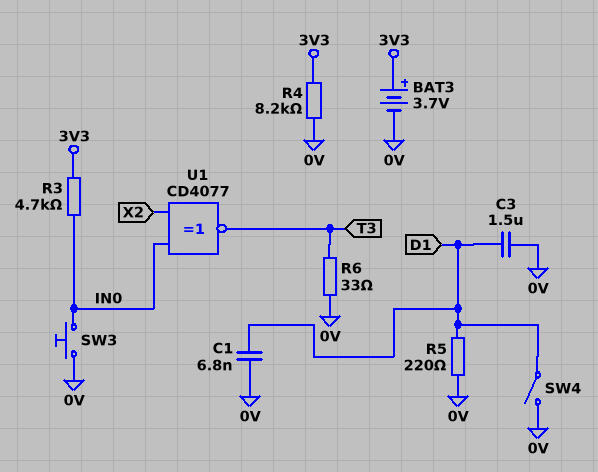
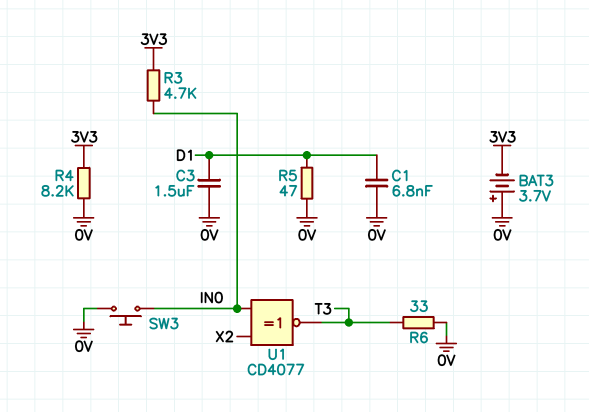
BAT3: 3.7V (plus 3V3, minus 0V) -> 3.7V (plus 0V, minus 3V3)
R5: 220 (0V, D1) -> 47 (0V, D1)
SW4: switch (0V, D1) -> none

